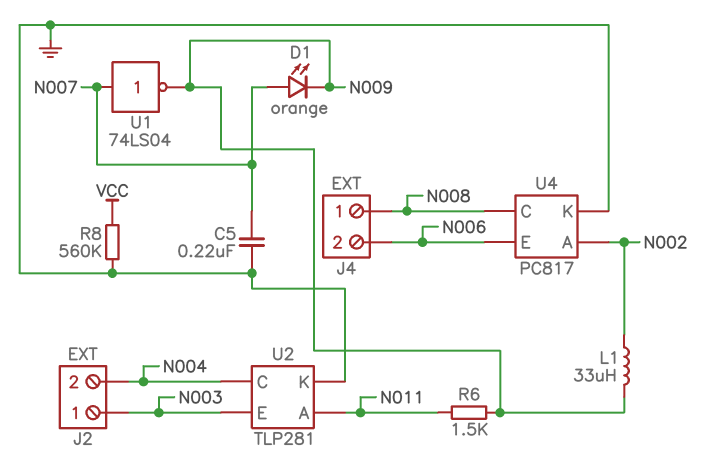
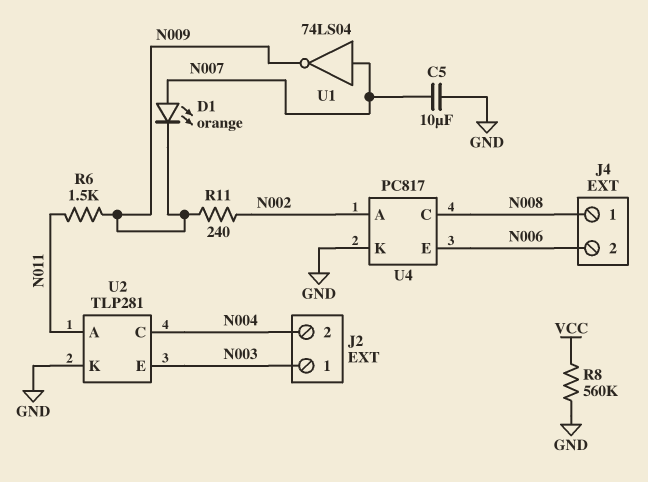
C5: 220nF (GND, N007) -> 10uF (GND, N007)
L1: 33uH (N002, N009) -> none
R11: none -> 240 (N002, N009)

